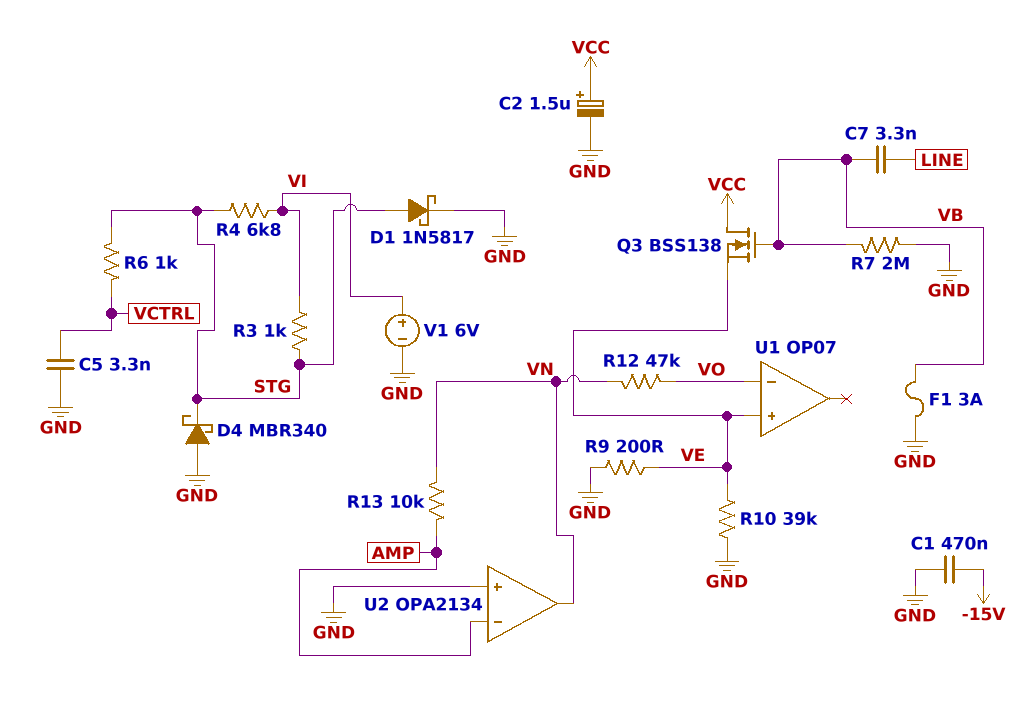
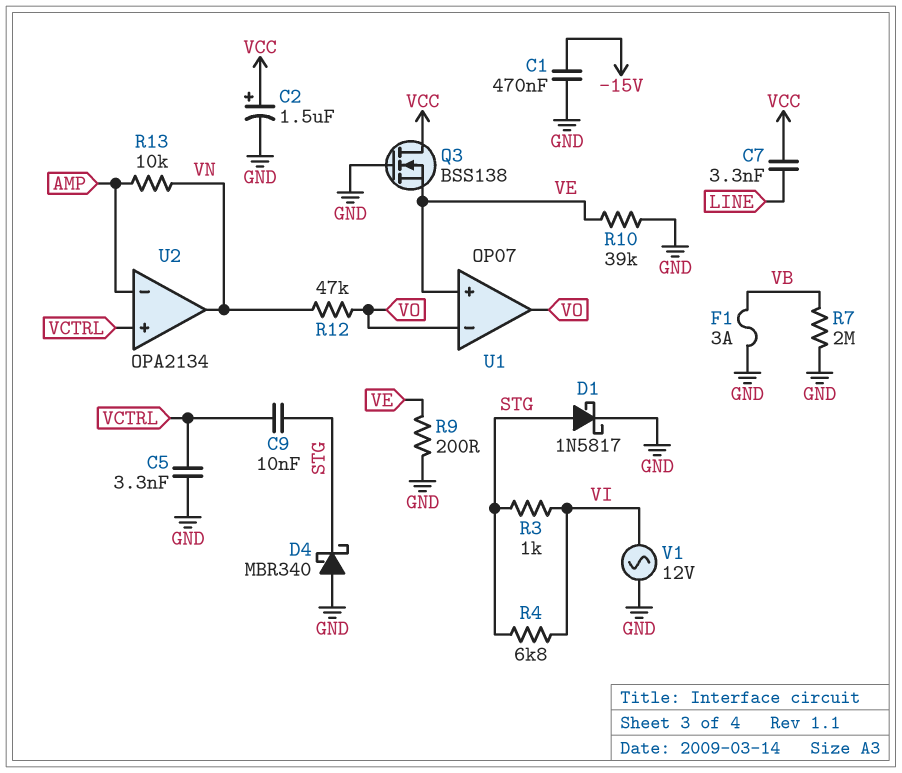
C7: 3.3nF (LINE, VB) -> 3.3nF (LINE, VCC)
C9: none -> 10nF (STG, VCTRL)
Q3: NMOS BSS138 (G VB, D VCC, S VE) -> NMOS BSS138 (G GND, D VCC, S VE)
R6: 1k (STG, VCTRL) -> none
U1 pin out: none -> VO
U2 pin in+: GND -> VCTRL
V1: 6V (plus VI, minus GND) -> AC 12V (GND, VI)

